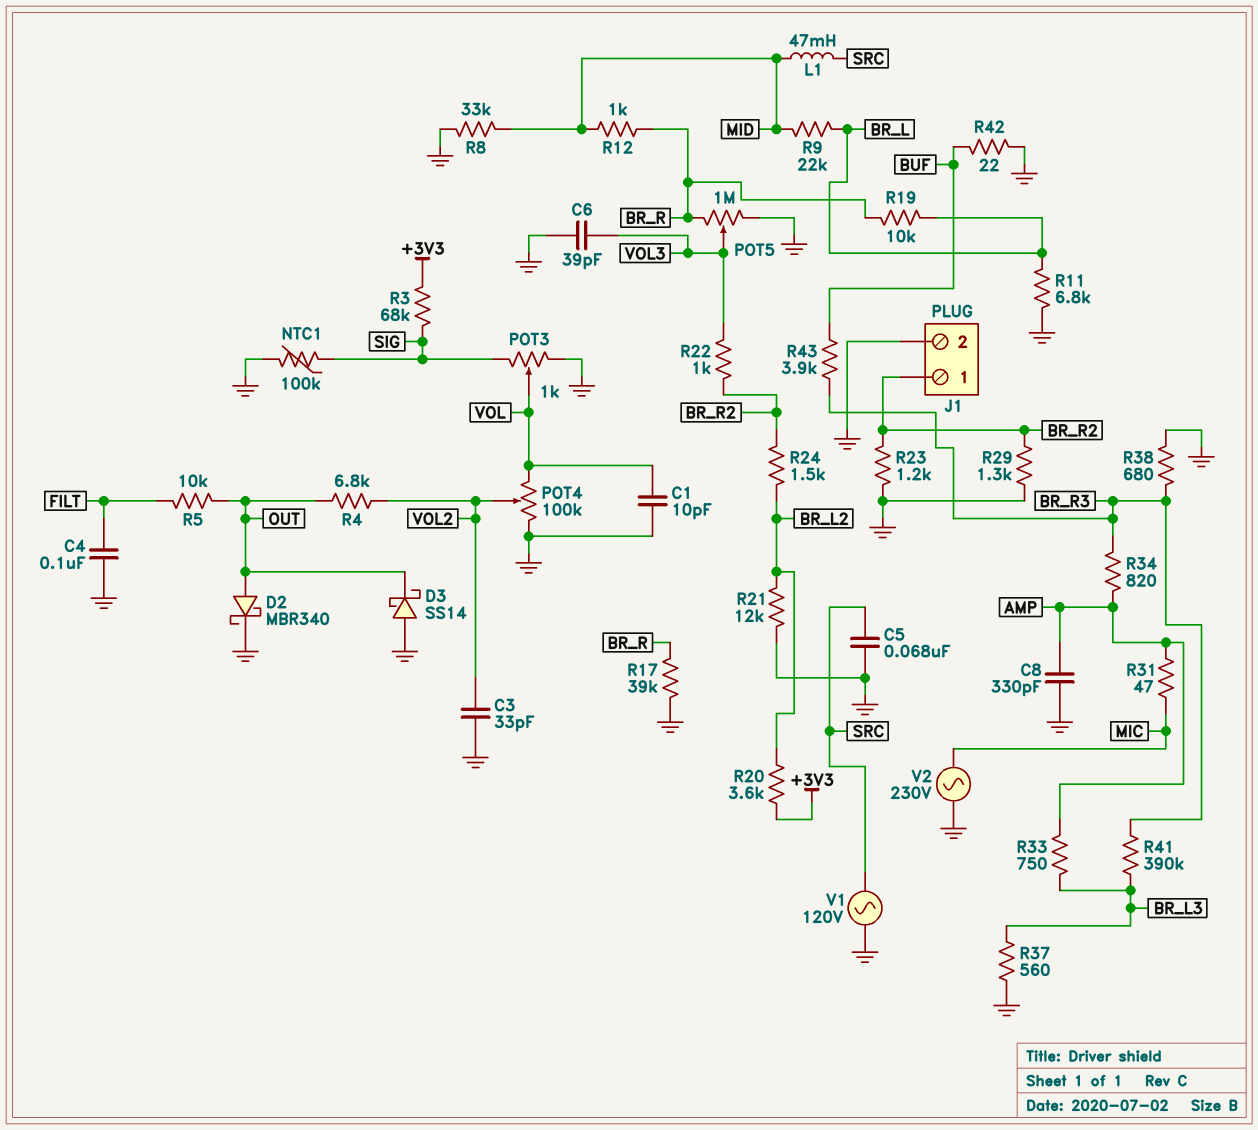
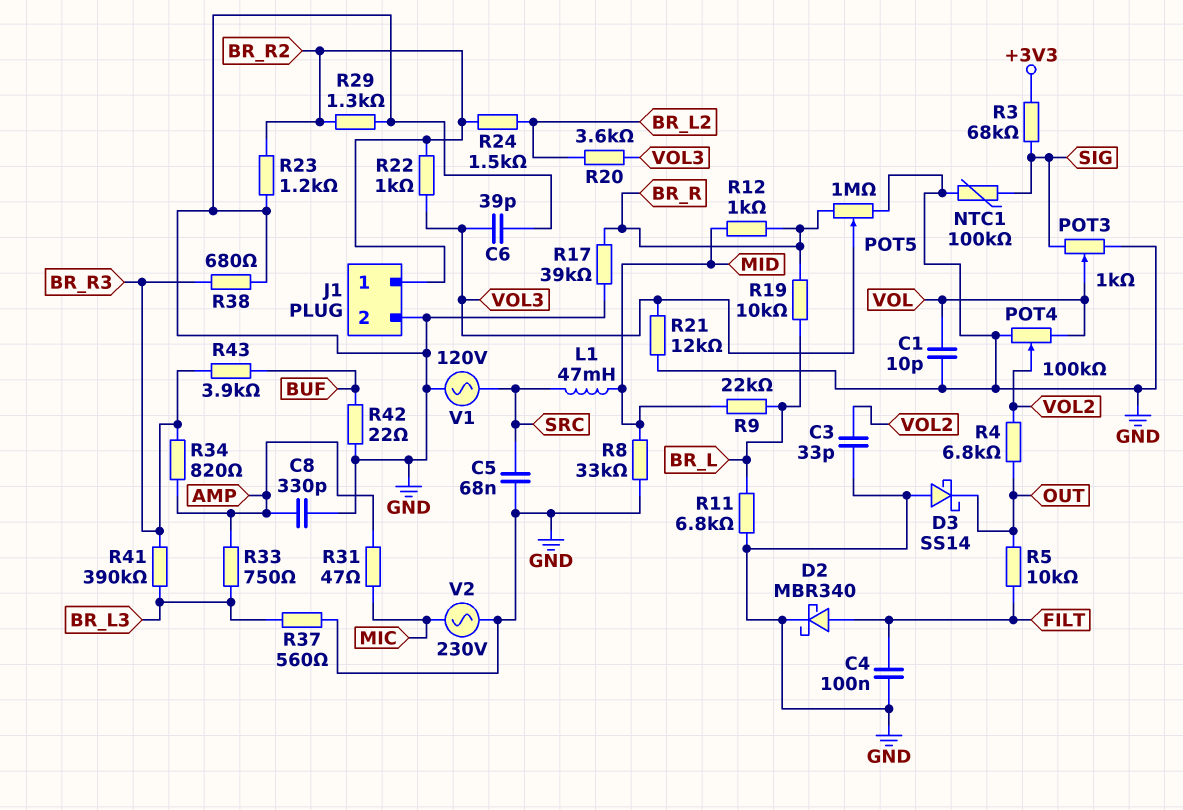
D2: schottky MBR340 (A OUT, K GND) -> schottky MBR340 (A FILT, K GND)
R20: 3.6k (+3V3, BR_L2) -> 3.6k (BR_L2, VOL3)
R21: 12k (BR_L2, GND) -> 12k (GND, VOL3)

